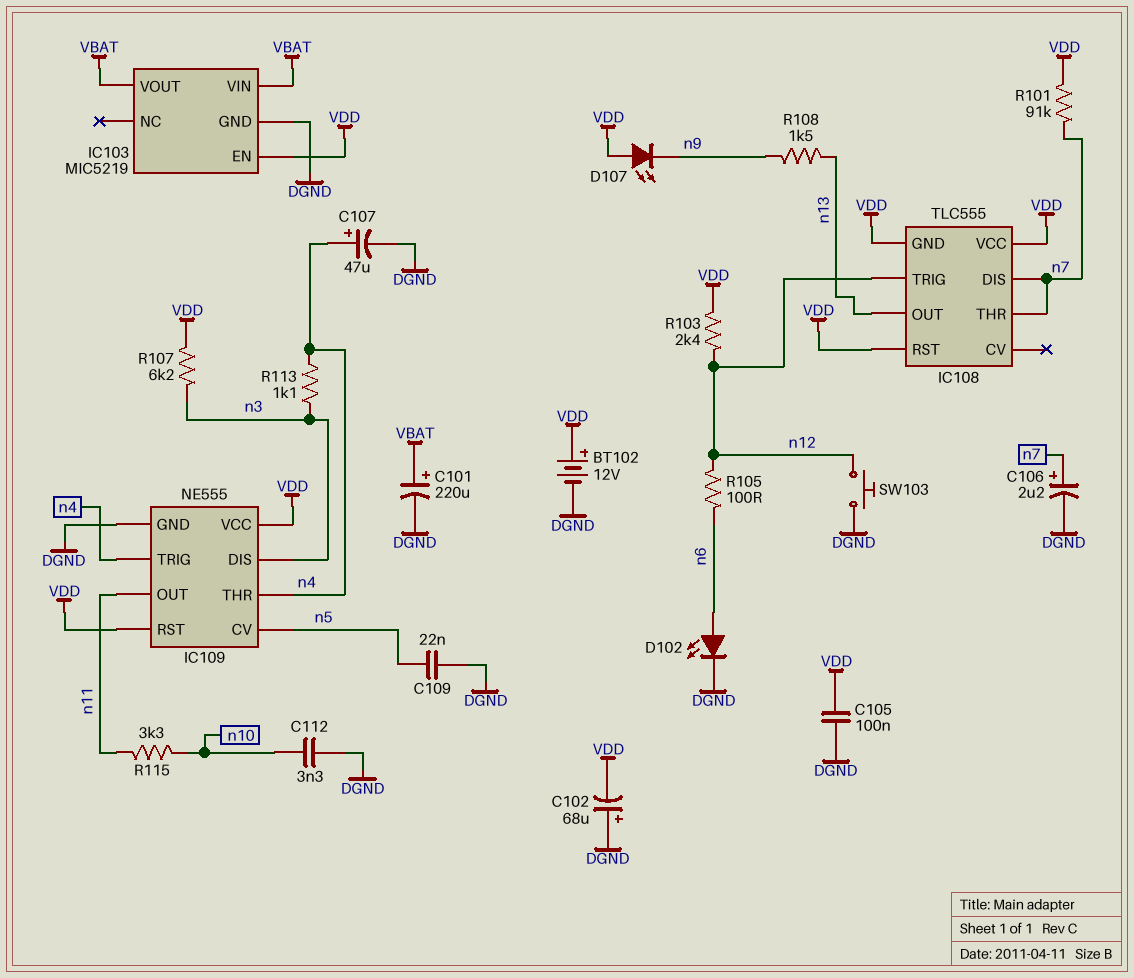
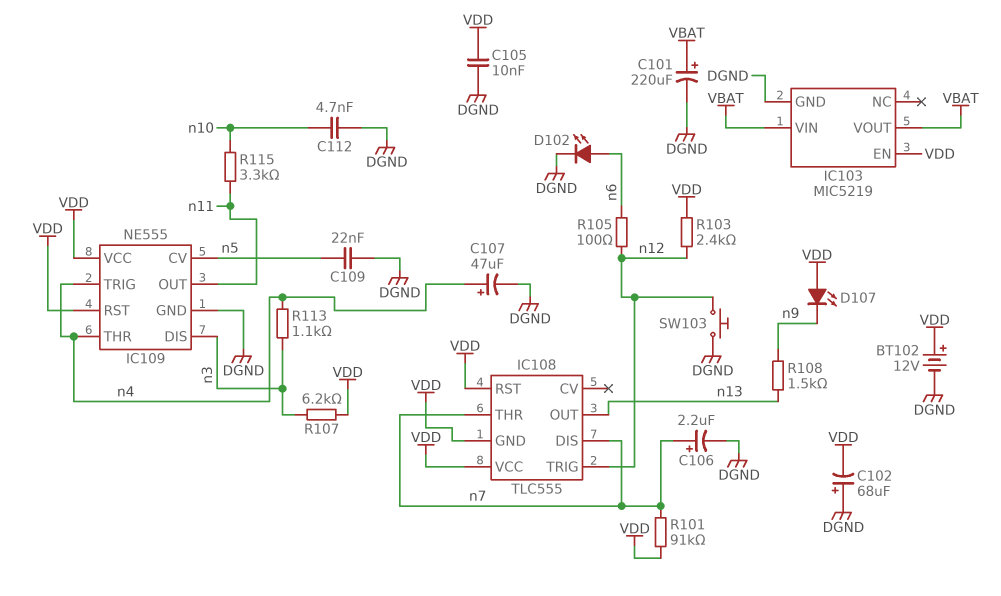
C105: 100nF (DGND, VDD) -> 10nF (DGND, VDD)
C112: 3.3nF (DGND, n10) -> 4.7nF (DGND, n10)

